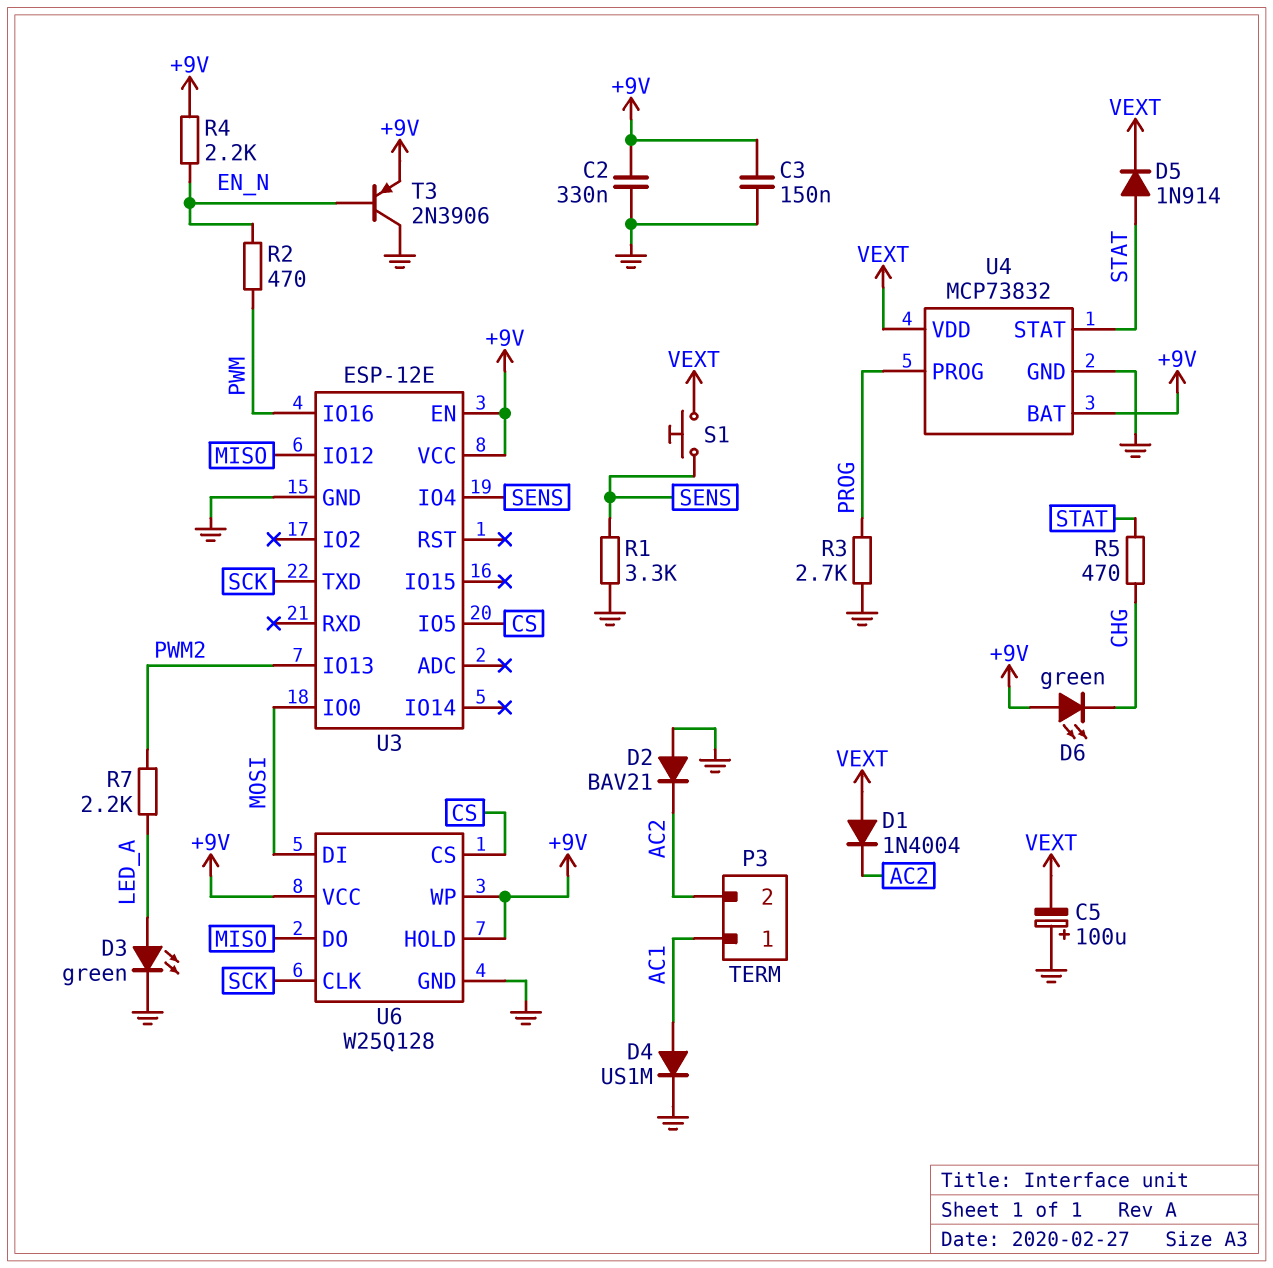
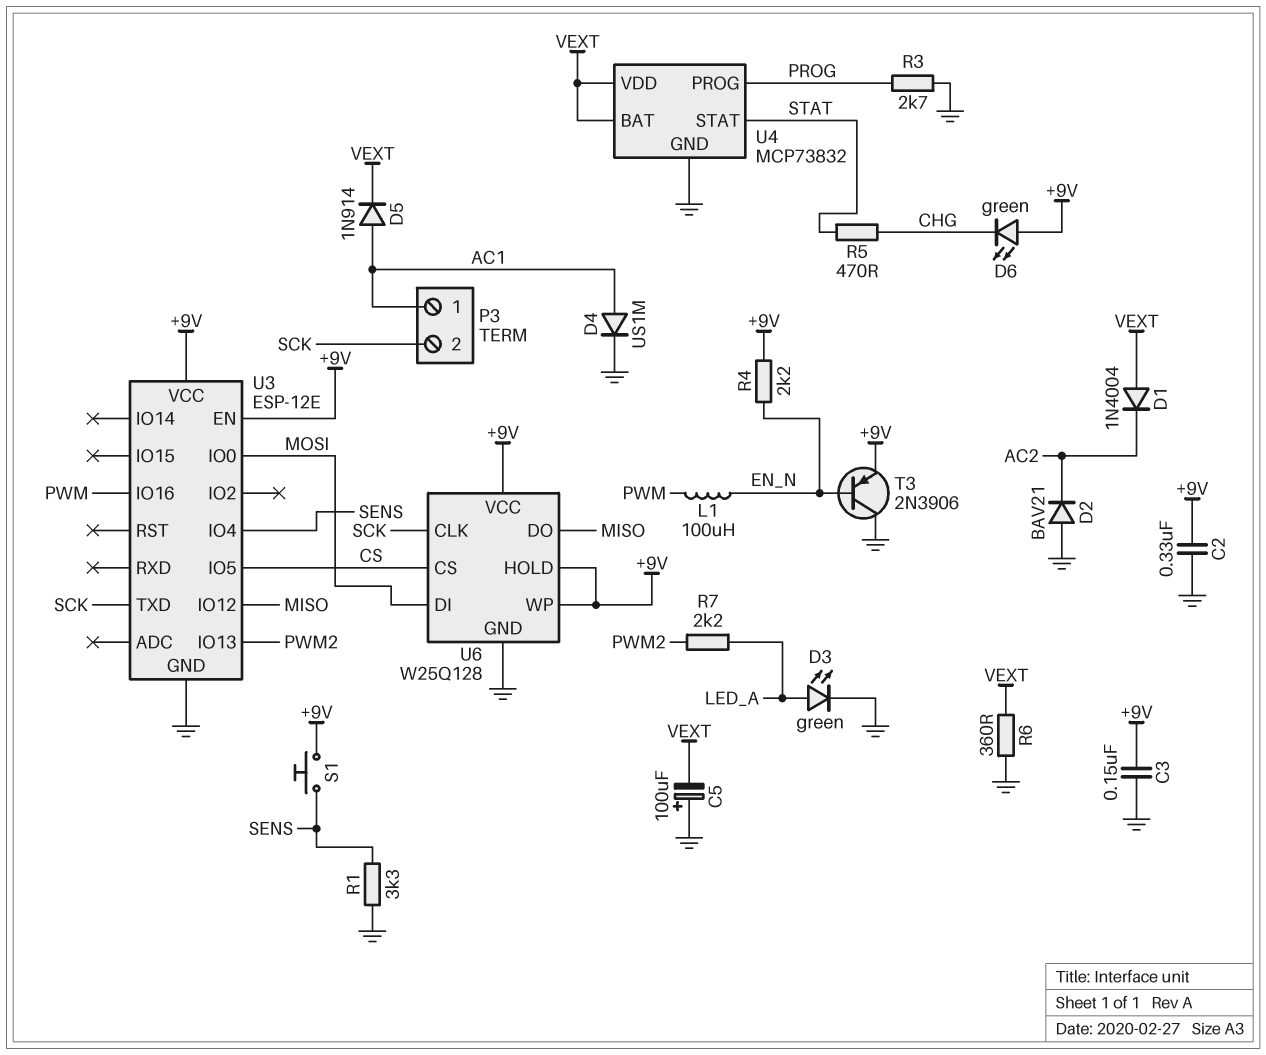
D5: diode 1N914 (A STAT, K VEXT) -> diode 1N914 (A AC1, K VEXT)
L1: none -> 100uH (EN_N, PWM)
P3 pin 2: AC2 -> SCK
R2: 470 (EN_N, PWM) -> none
R6: none -> 360 (GND, VEXT)
S1: button (SENS, VEXT) -> button (+9V, SENS)
U4 pin BAT: +9V -> VEXT

